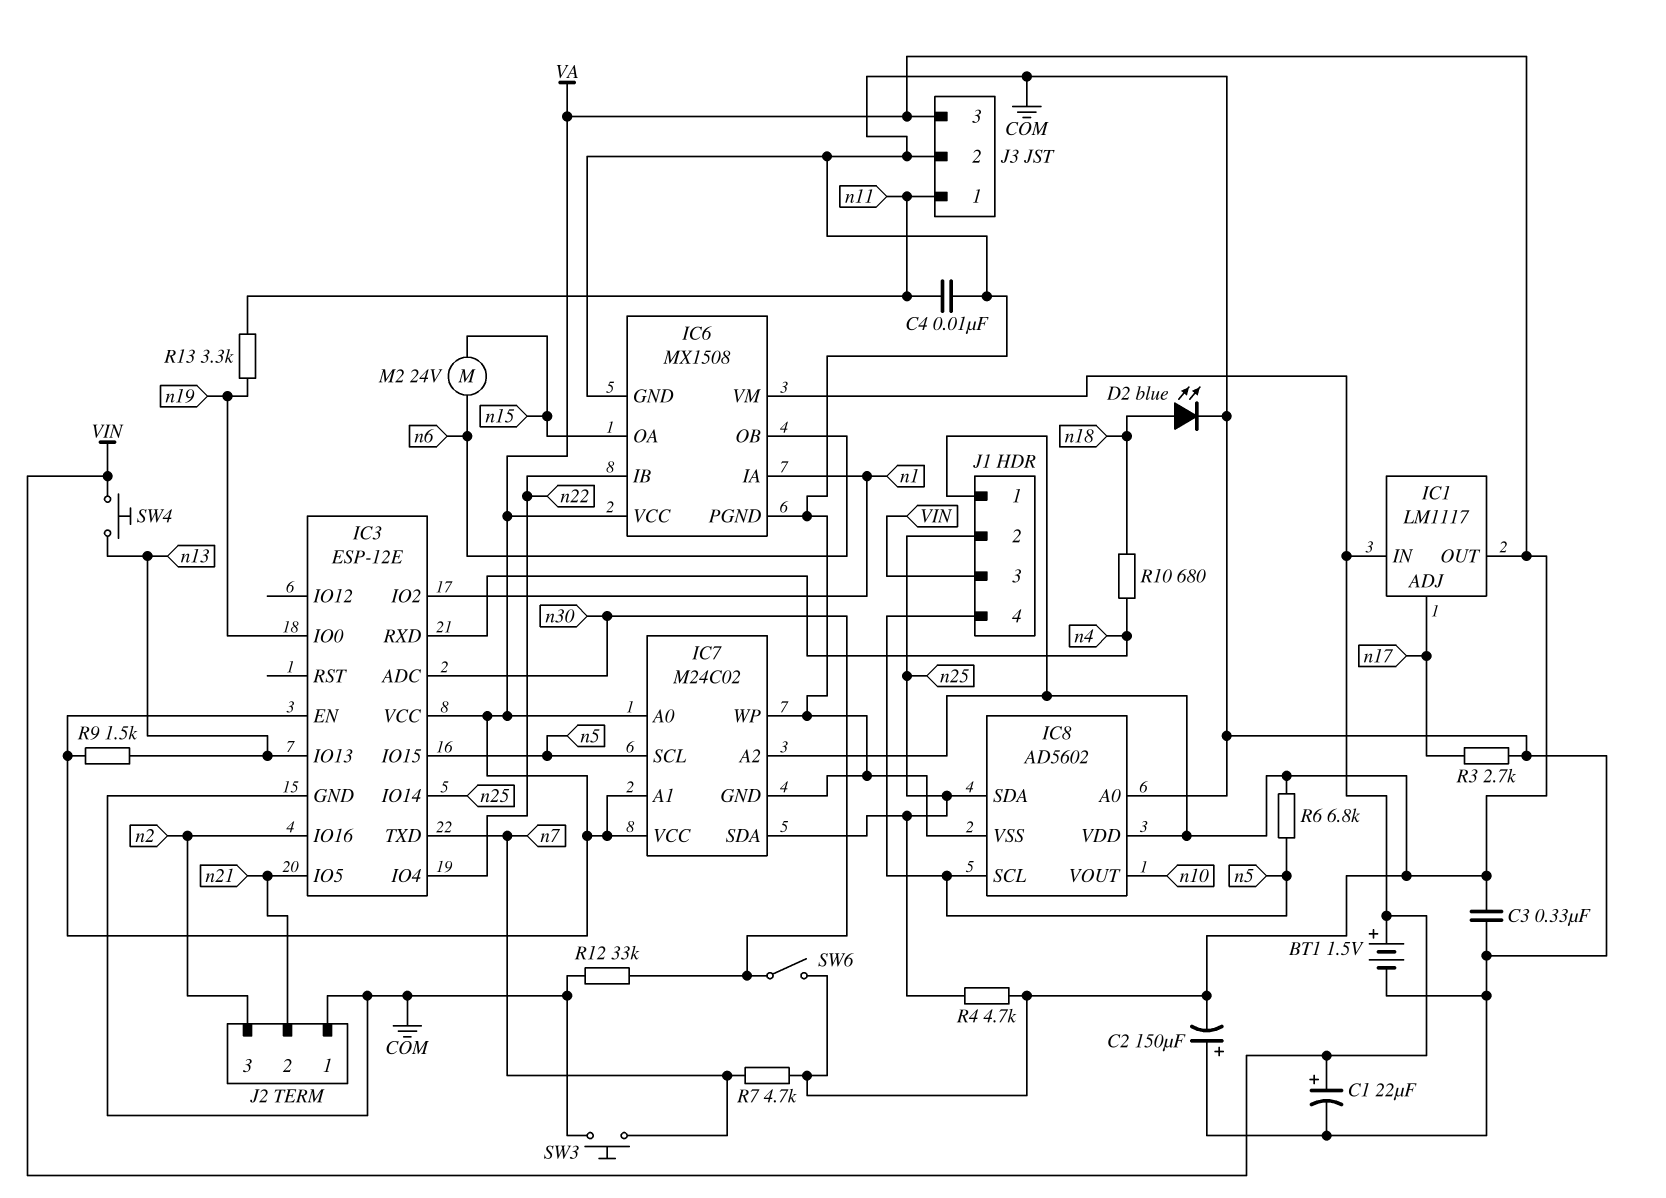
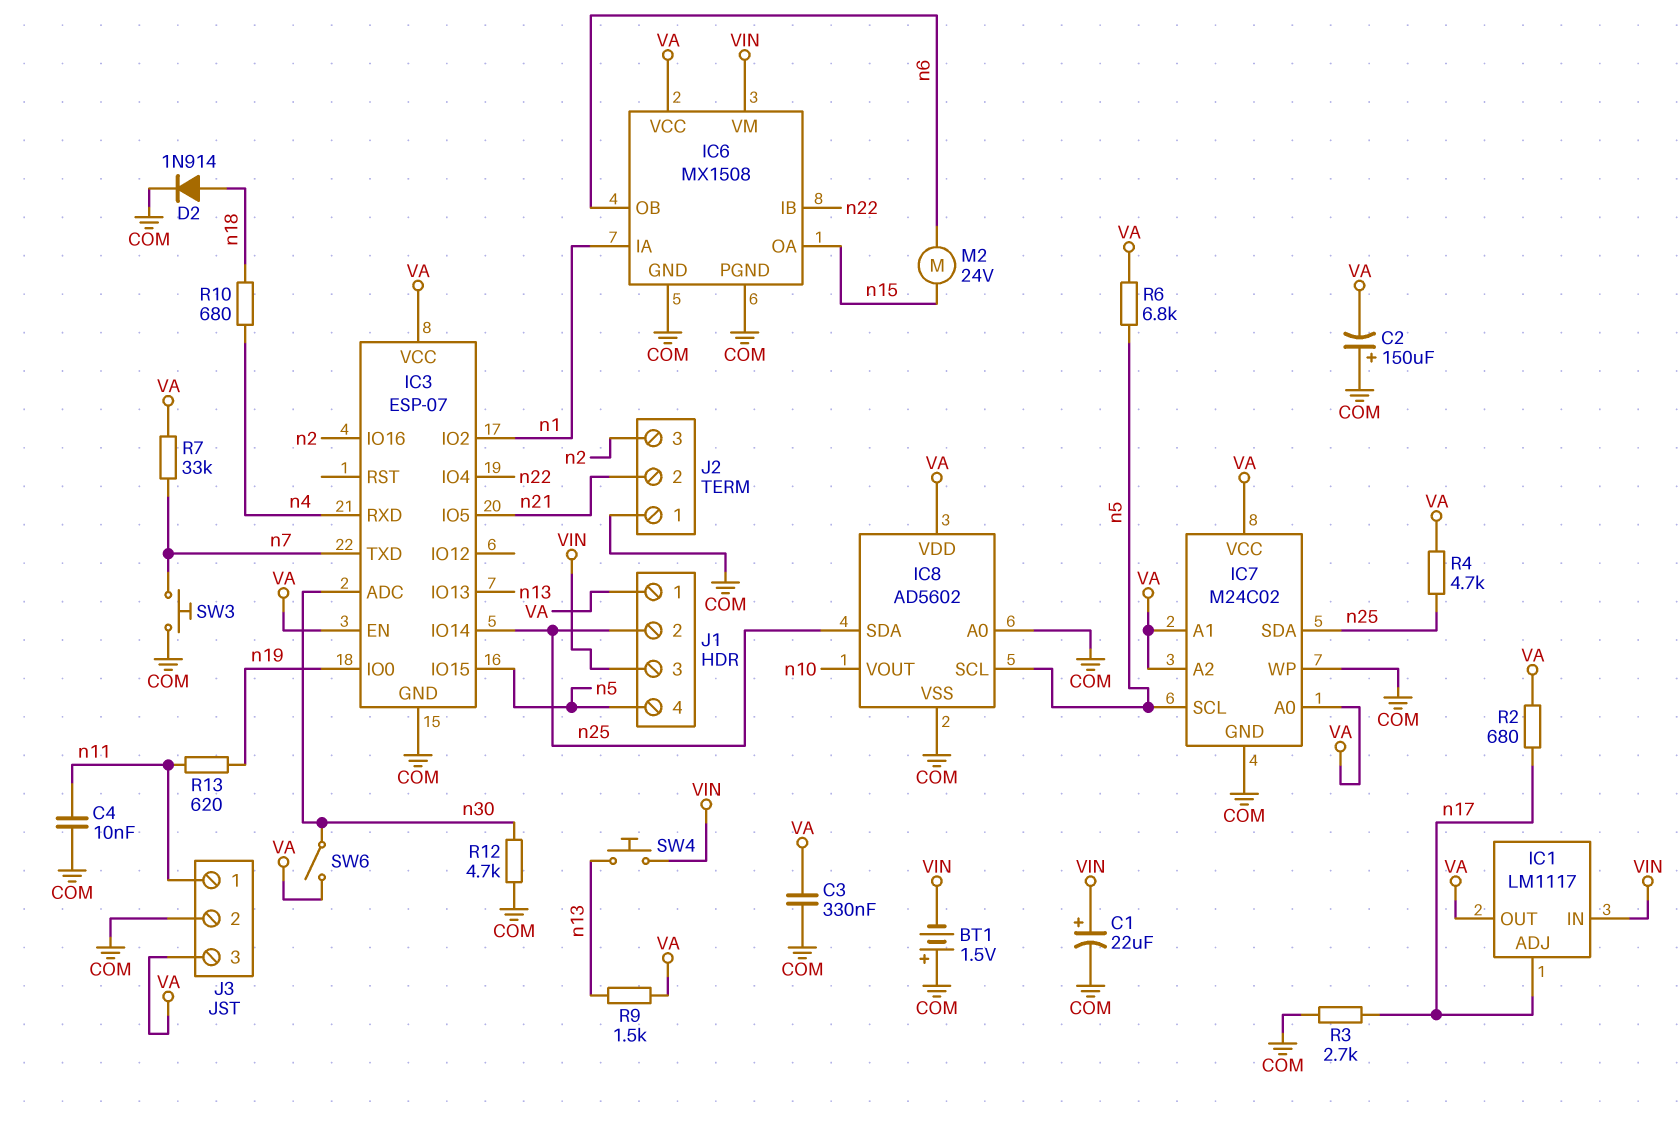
BT1: 1.5V (plus VIN, minus COM) -> 1.5V (plus COM, minus VIN)
D2: LED blue (A n18, K COM) -> diode 1N914 (A n18, K COM)
IC3: ESP-12E -> ESP-07
R2: none -> 680 (VA, n17)
R7: 4.7k (VA, n7) -> 33k (VA, n7)
R12: 33k (COM, n30) -> 4.7k (COM, n30)
R13: 3.3k (n11, n19) -> 620 (n11, n19)

